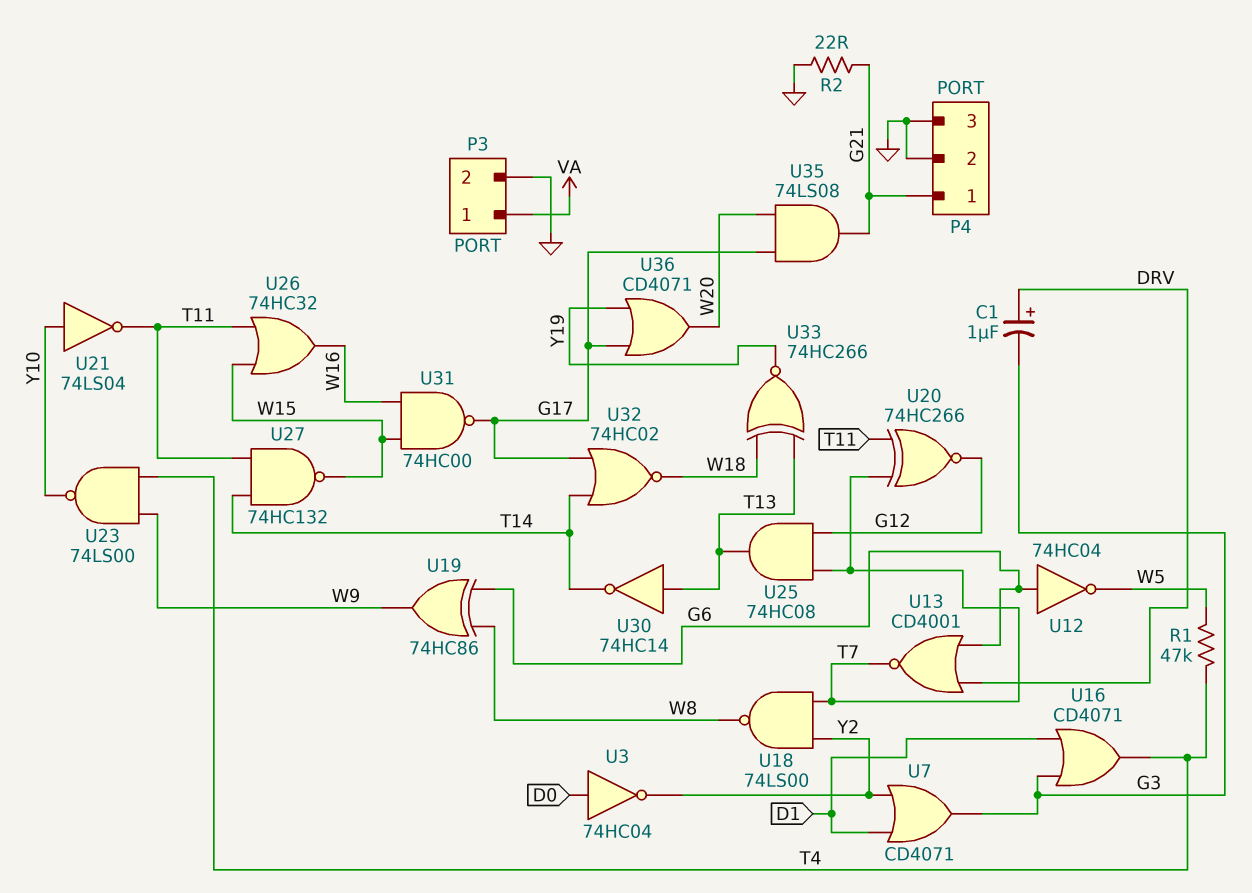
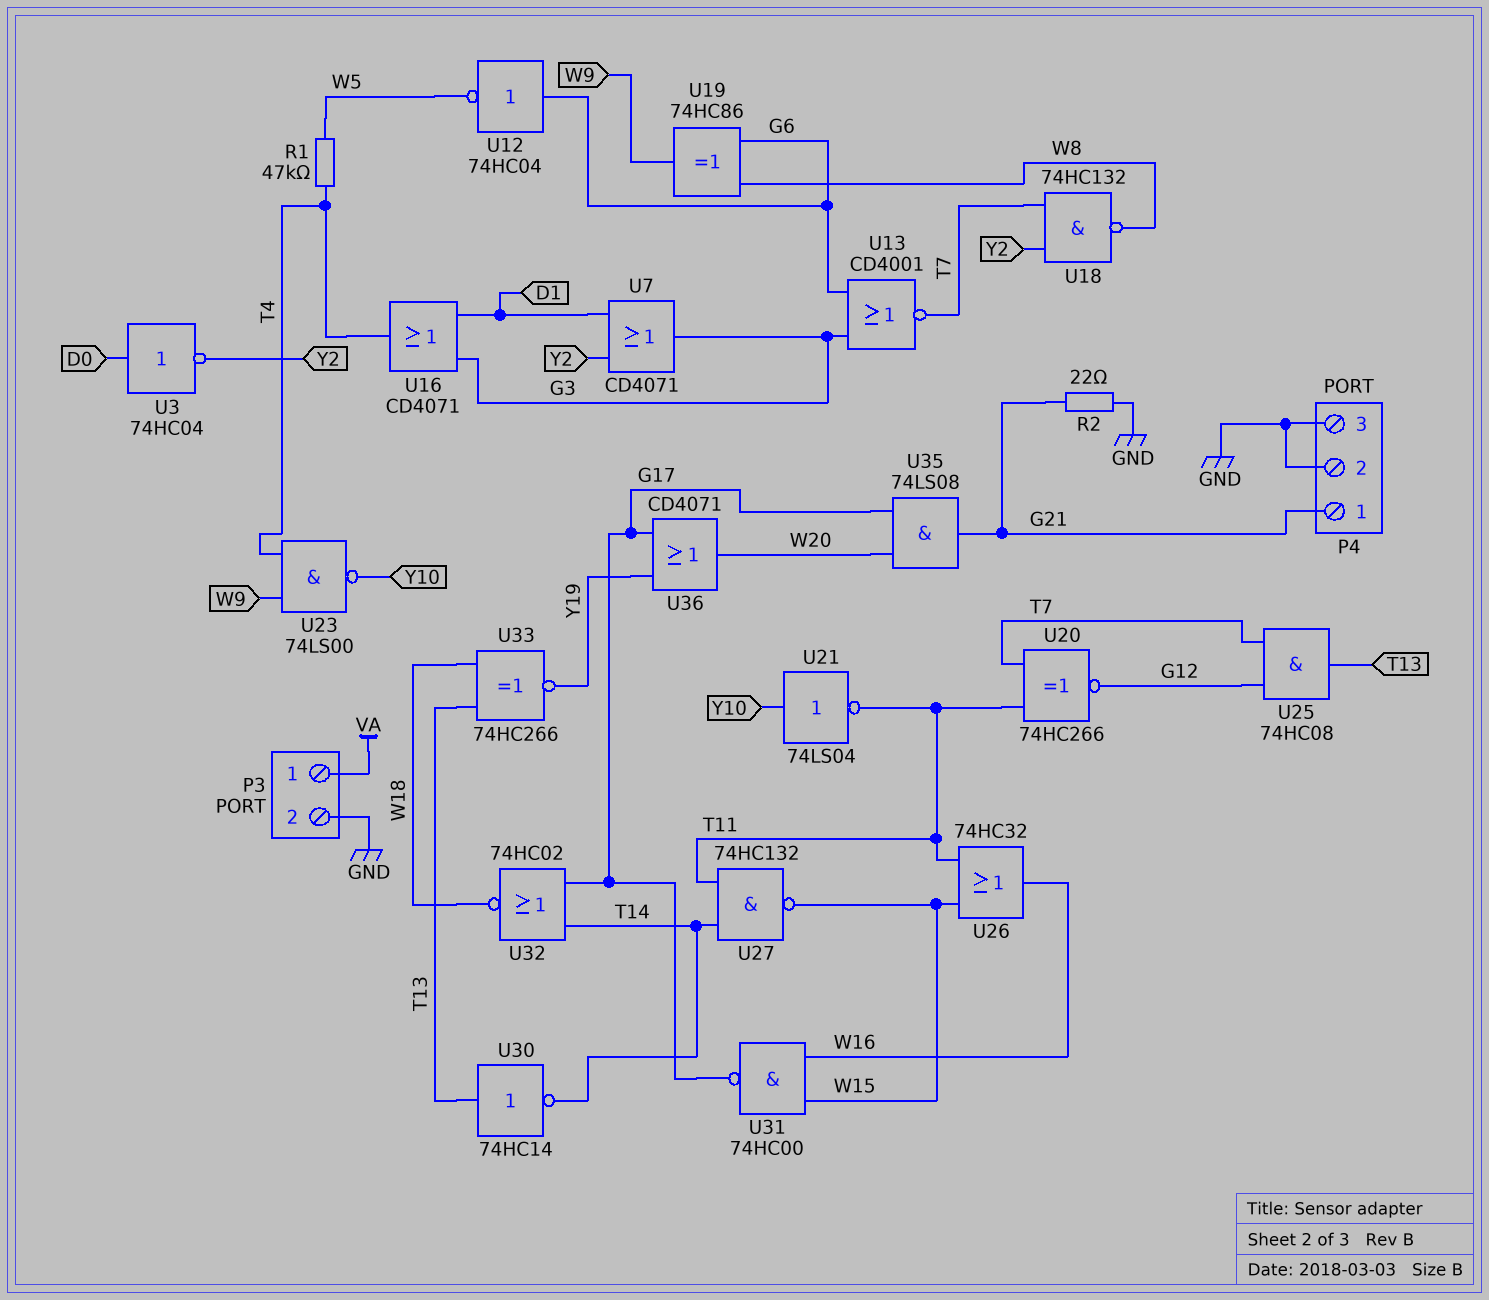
C1: 1uF (plus DRV, minus G3) -> none
U13: NOR CD4001 (in DRV, in G6, out T7) -> NOR CD4001 (in G3, in G6, out T7)
U18: NAND 74LS00 (in T7, in Y2, out W8) -> NAND 74HC132 (in T7, in Y2, out W8)

